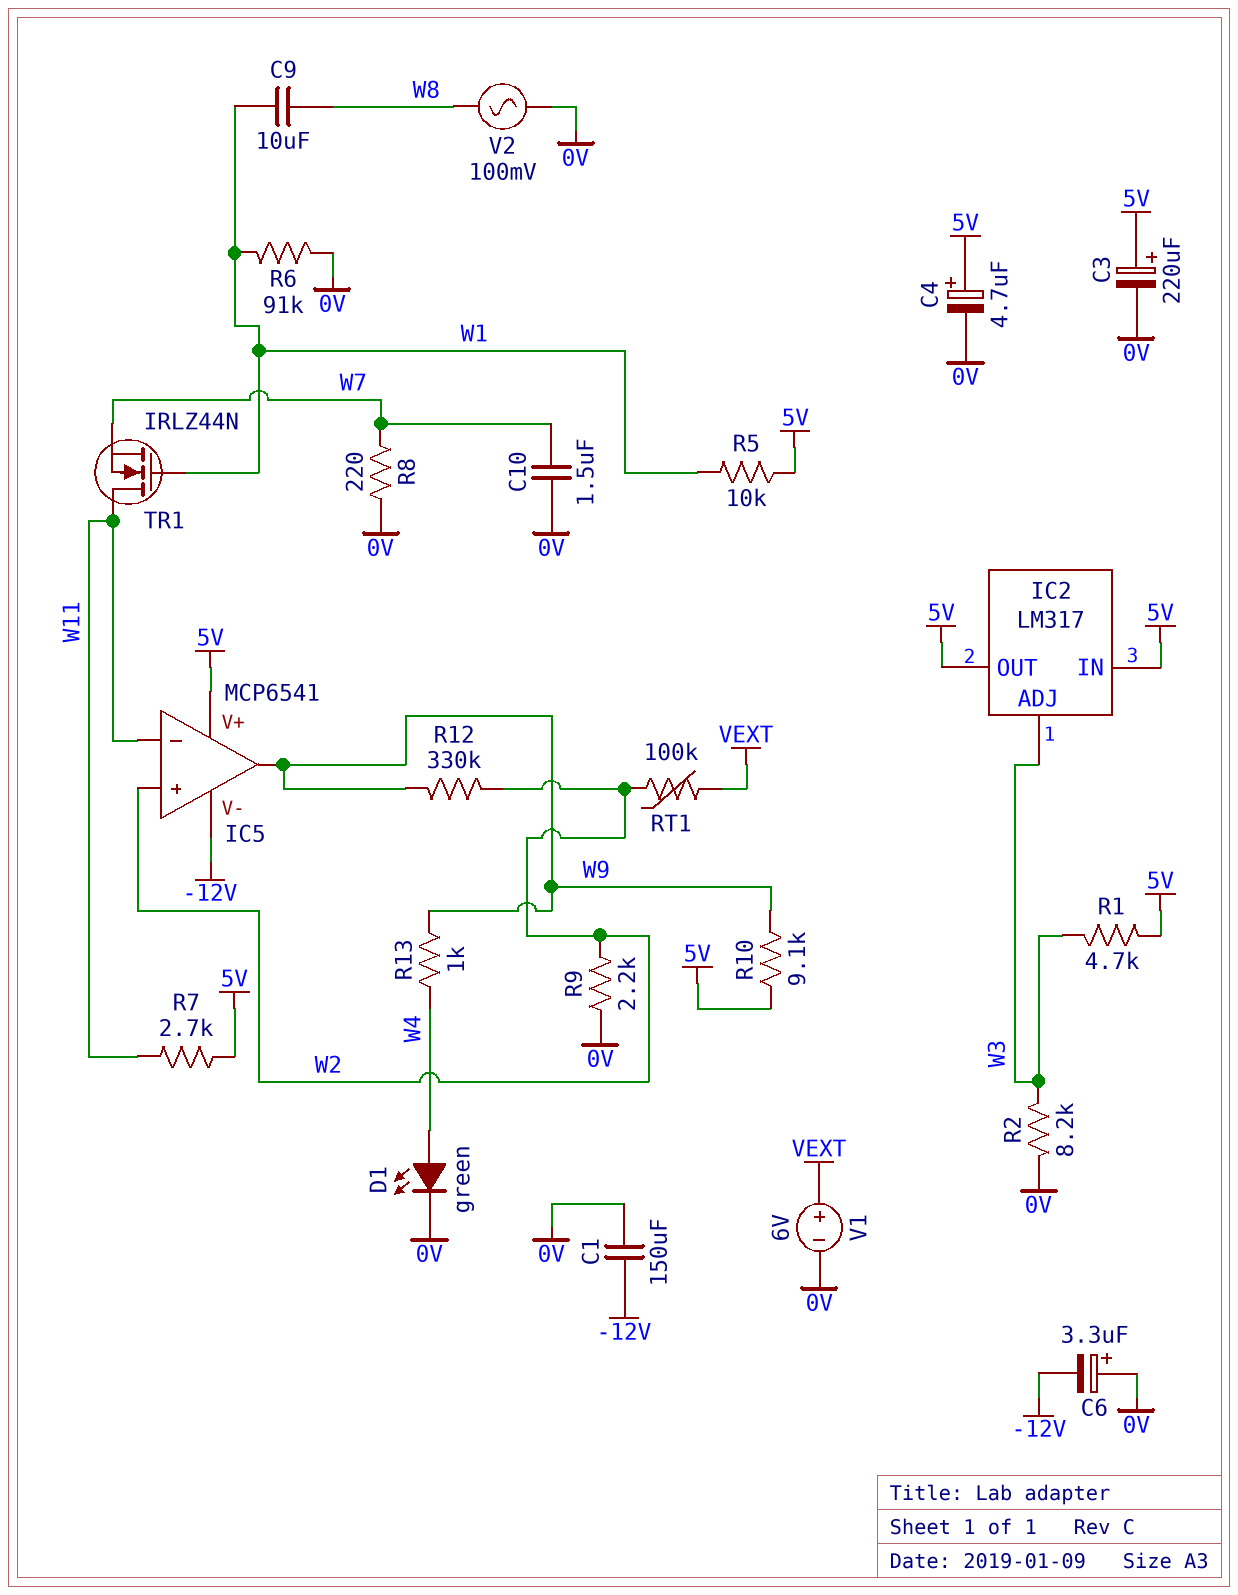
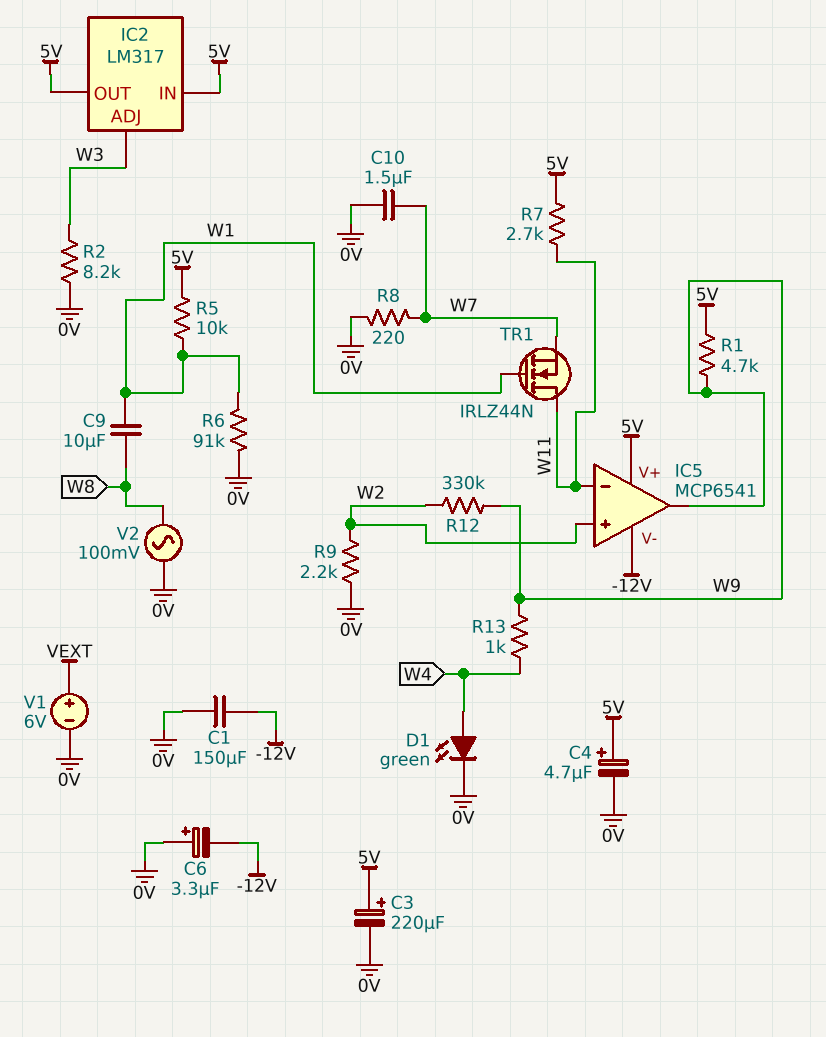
R1: 4.7k (5V, W3) -> 4.7k (5V, W9)
R10: 9.1k (5V, W9) -> none
RT1: 100k (VEXT, W2) -> none

